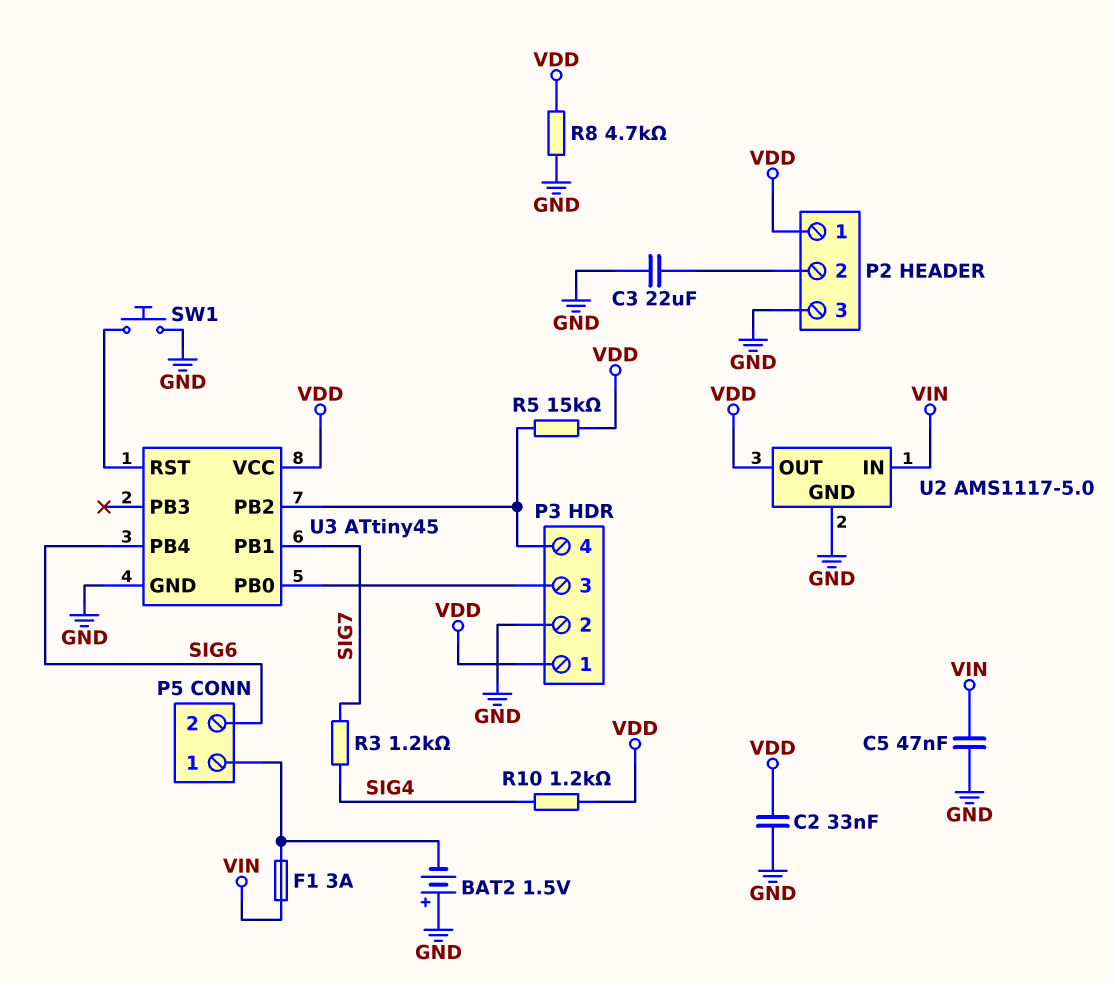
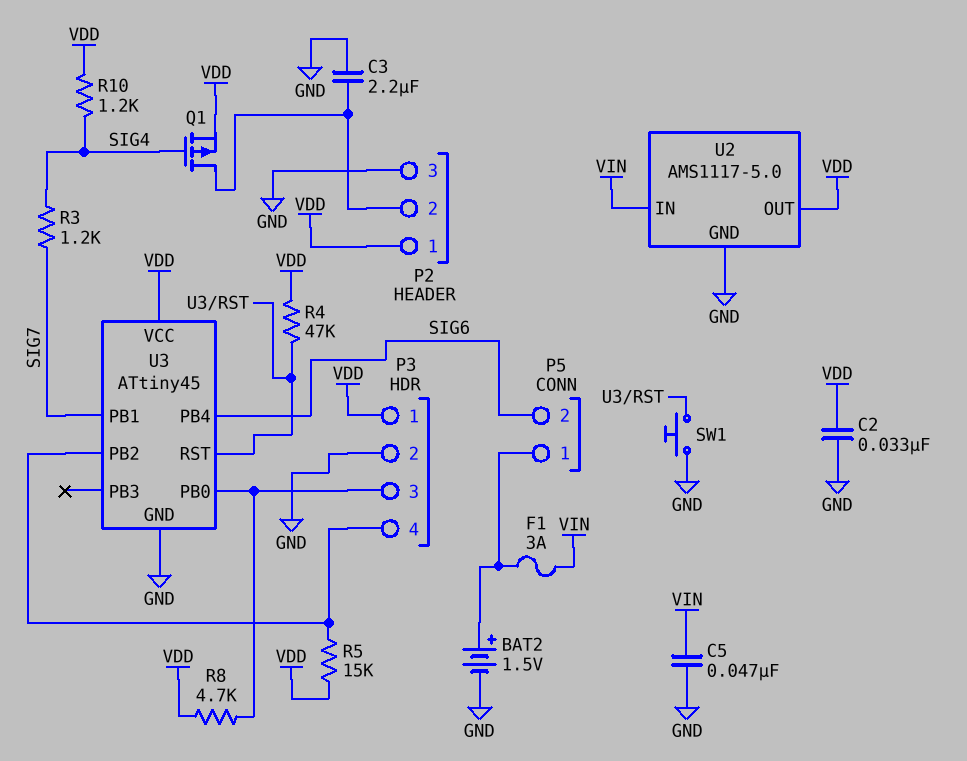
BAT2: 1.5V (plus GND, minus P5/1) -> 1.5V (plus P5/1, minus GND)
C3: 22uF (GND, P2/2) -> 2.2uF (GND, P2/2)
Q1: none -> PMOS (G SIG4, D P2/2, S VDD)
R4: none -> 47k (U3/RST, VDD)
R8: 4.7k (GND, VDD) -> 4.7k (P3/3, VDD)

